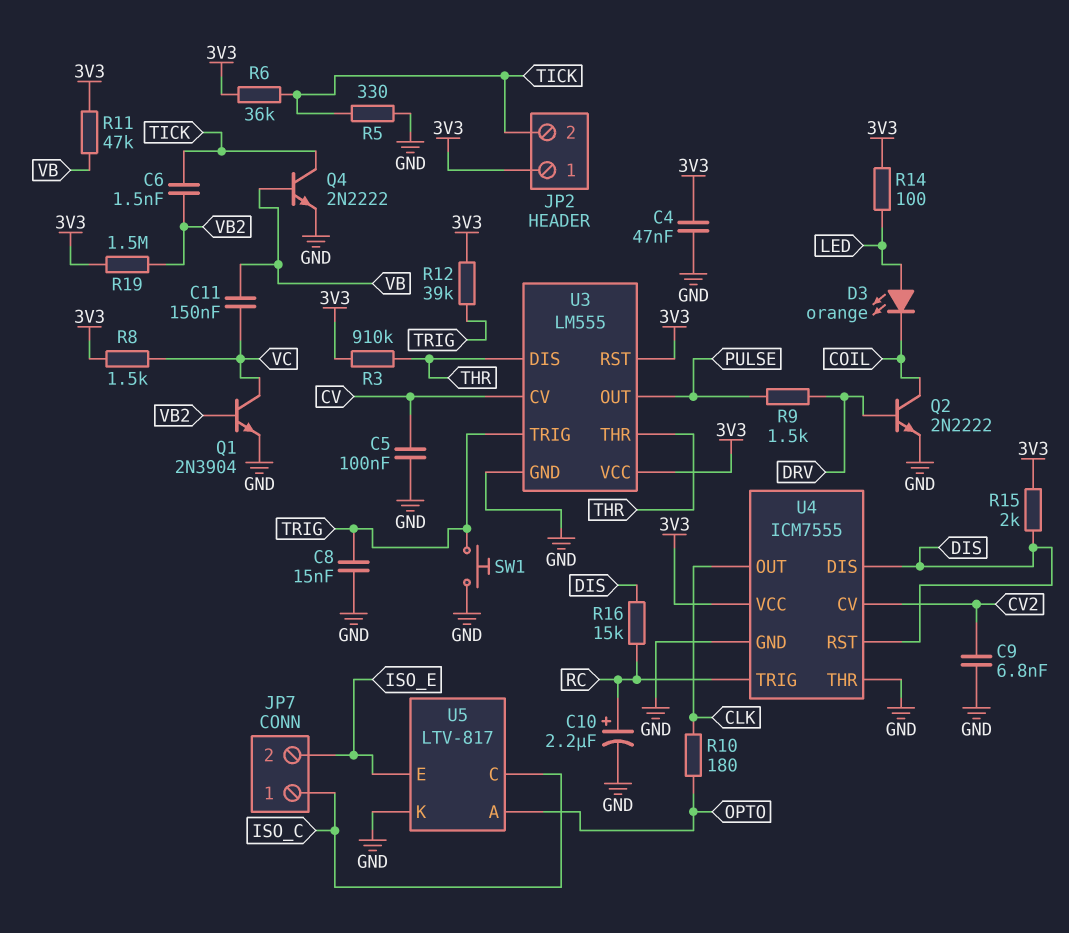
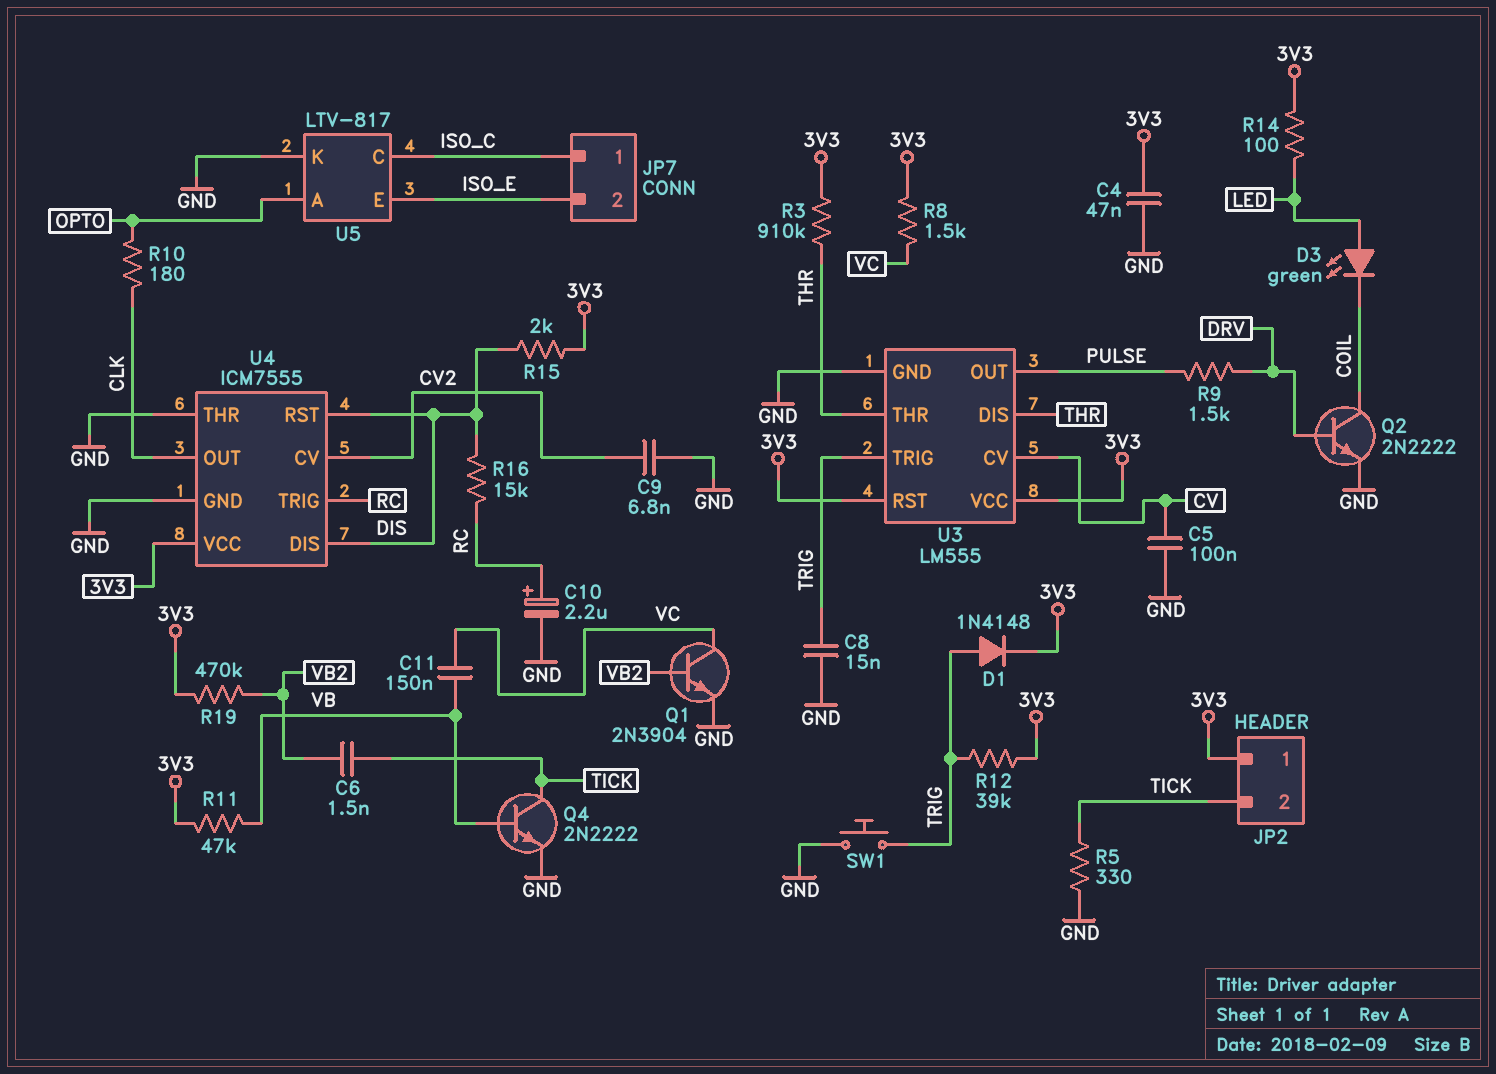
D1: none -> diode 1N4148 (A TRIG, K 3V3)
D3: LED orange (A LED, K COIL) -> LED green (A LED, K COIL)
R6: 36k (3V3, TICK) -> none
R19: 1.5M (3V3, VB2) -> 470k (3V3, VB2)

